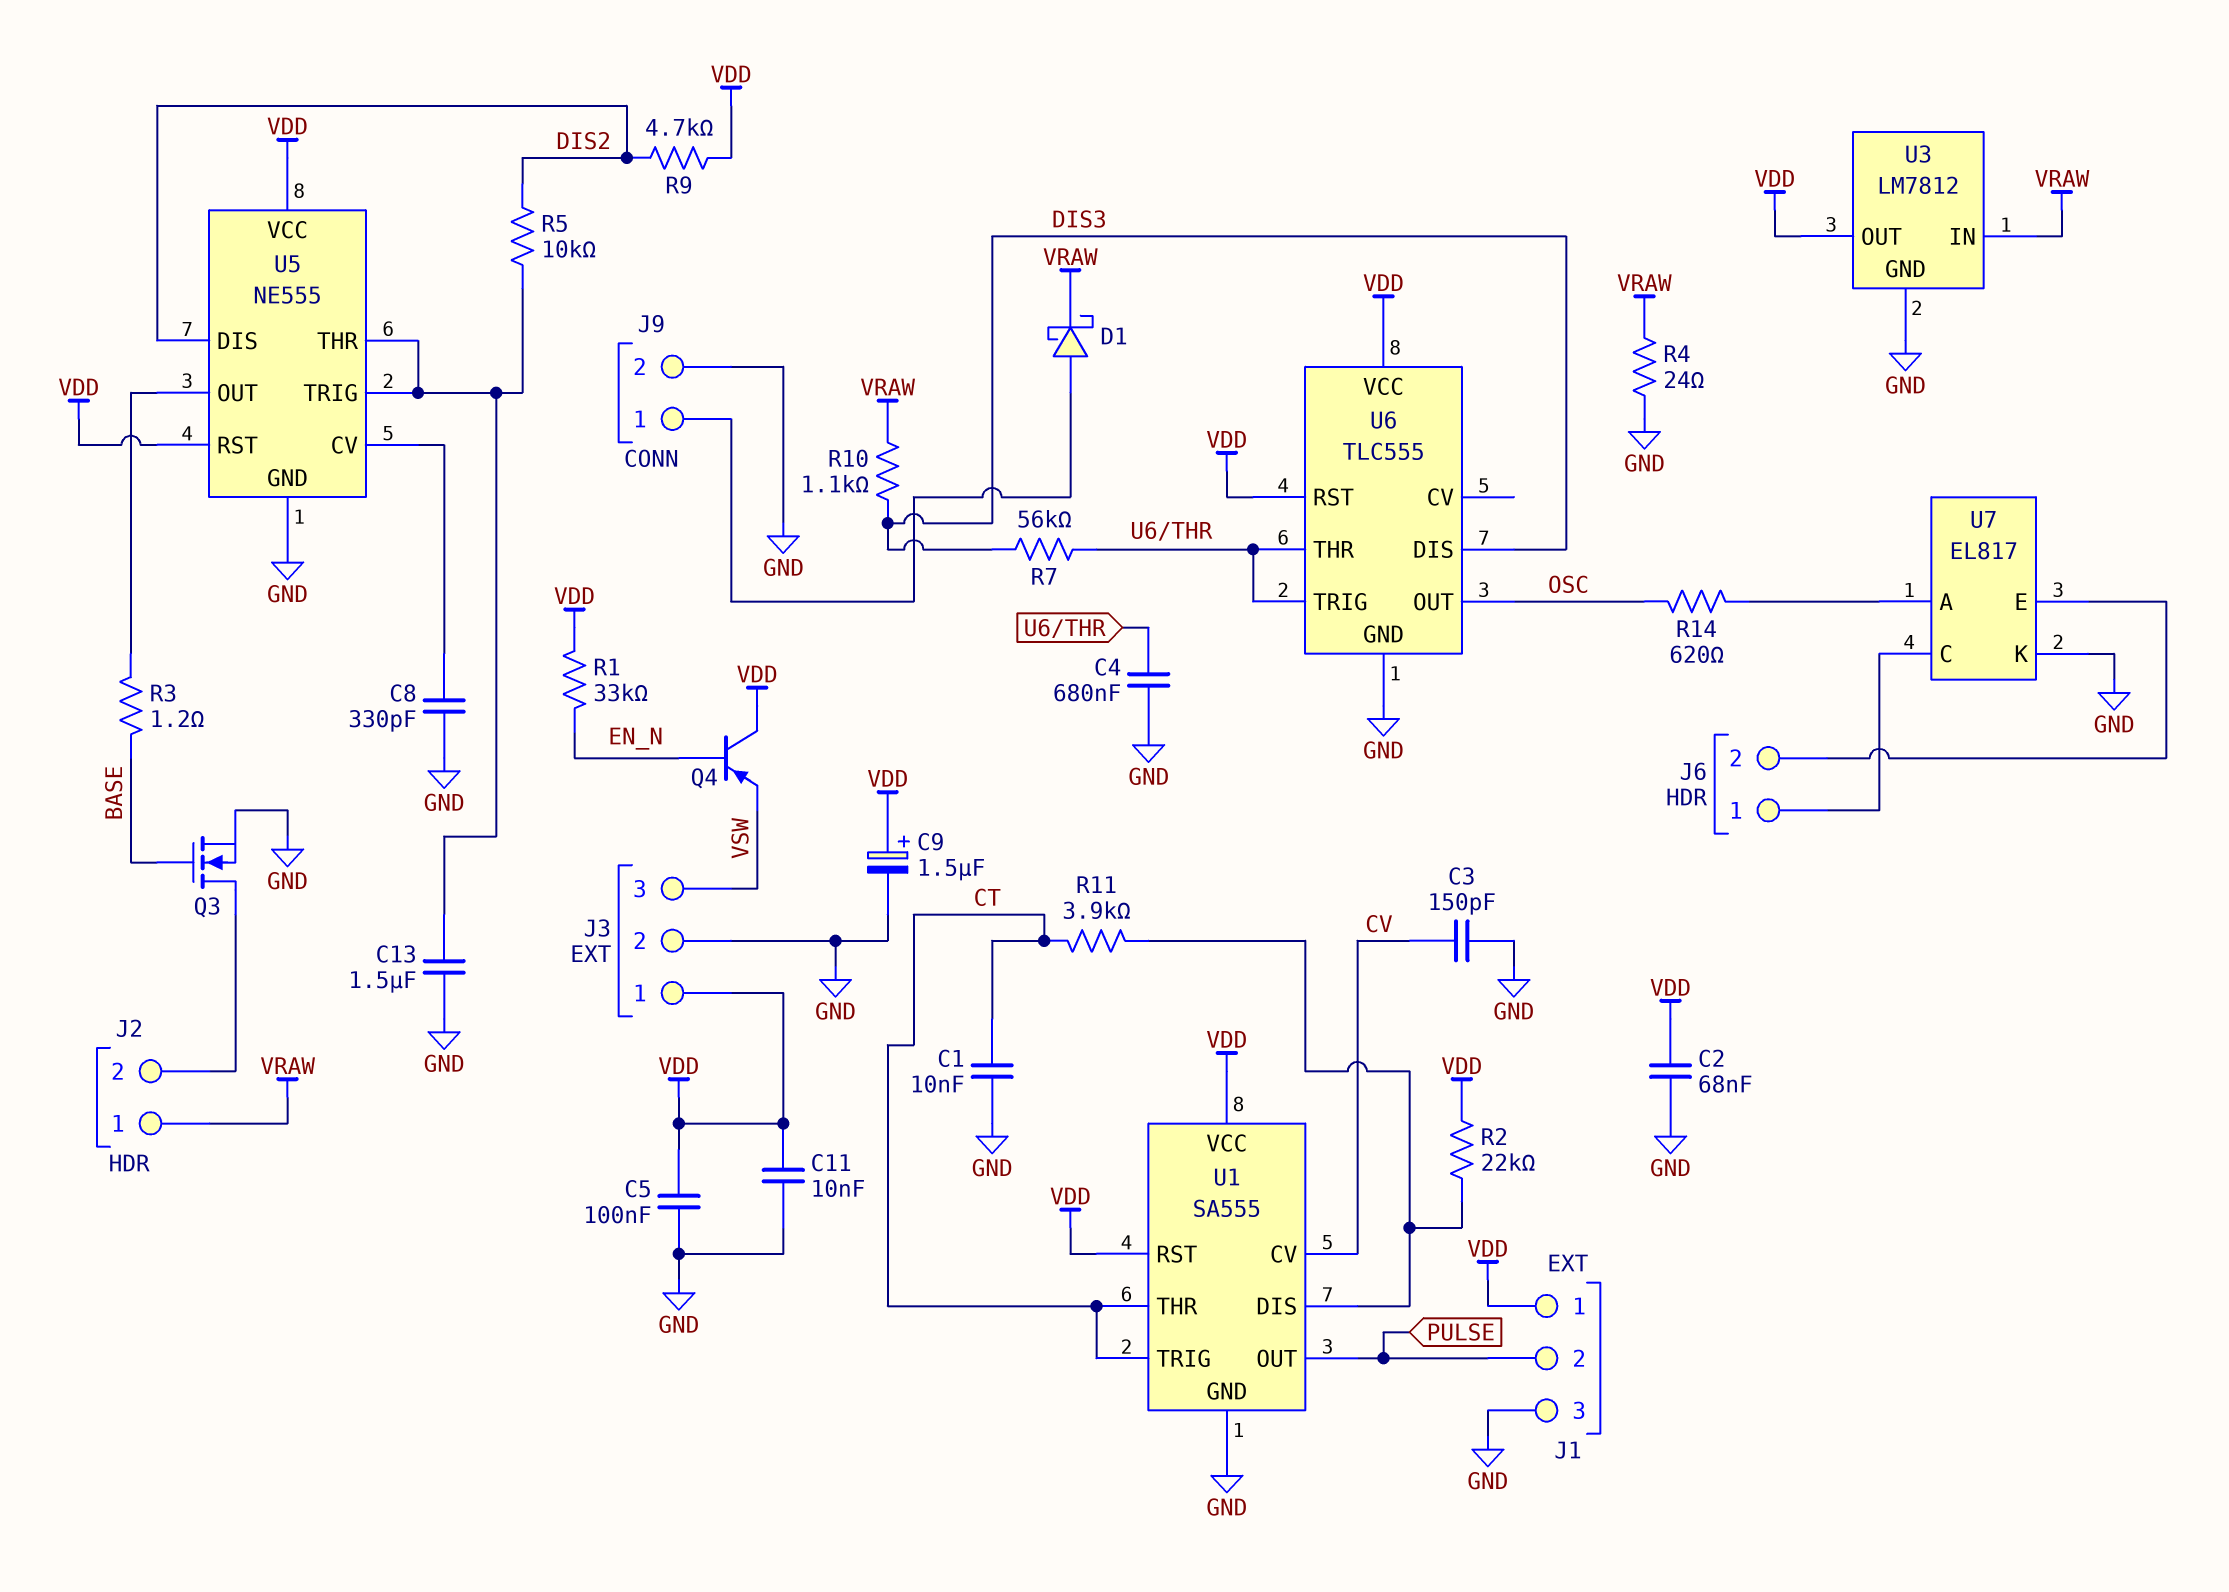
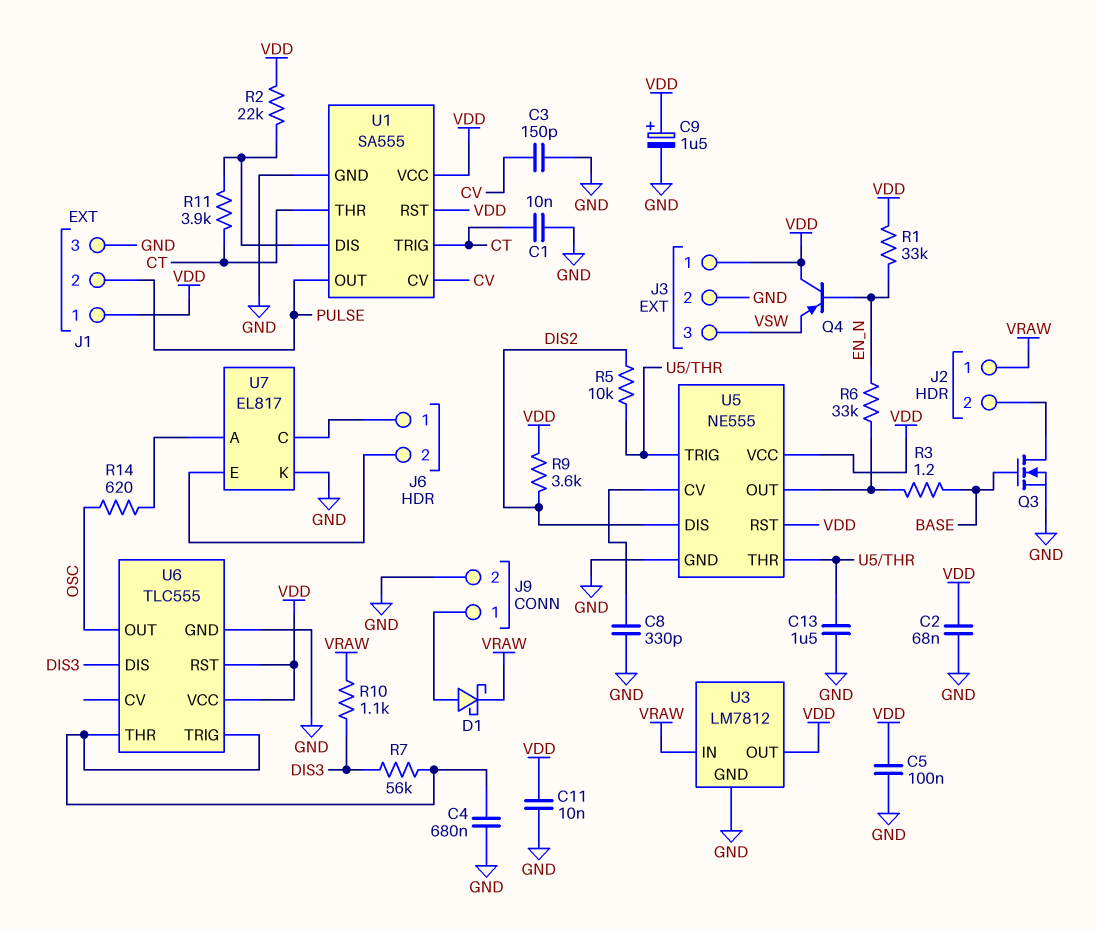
R4: 24 (GND, VRAW) -> none
R6: none -> 33k (EN_N, U5/OUT)
R9: 4.7k (DIS2, VDD) -> 3.6k (DIS2, VDD)

